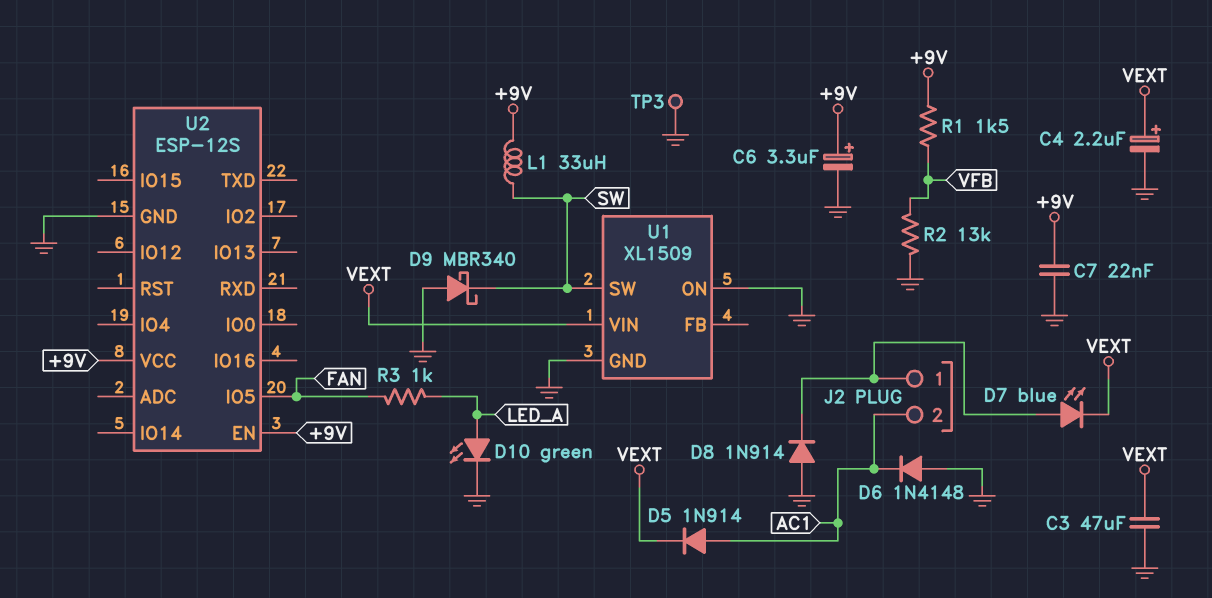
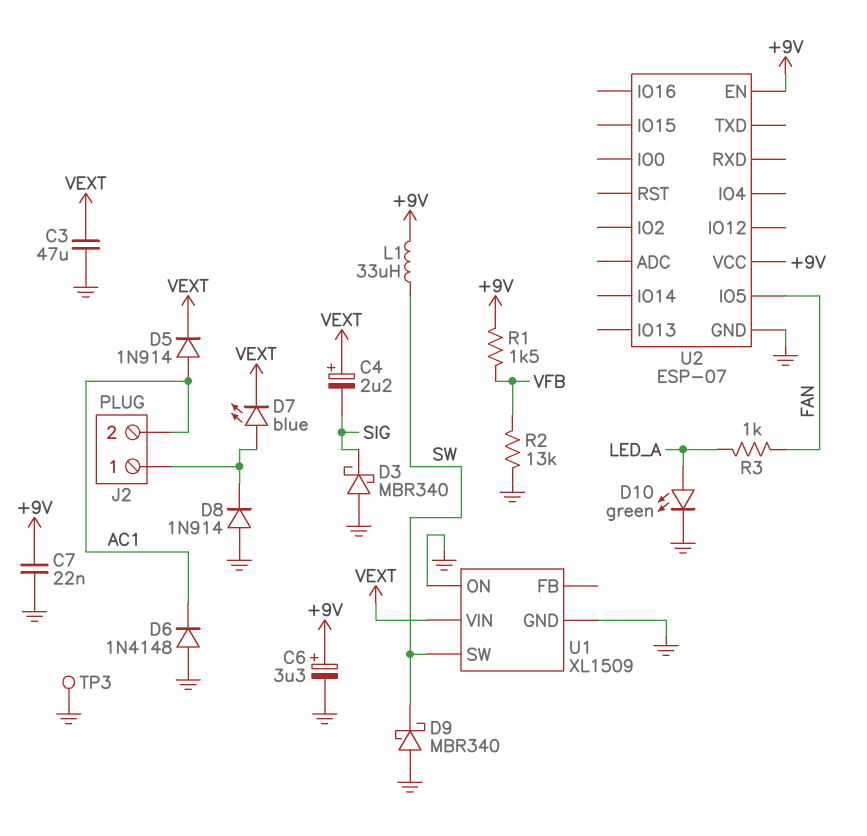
C4: 2.2uF (plus VEXT, minus GND) -> 2.2uF (plus VEXT, minus SIG)
D3: none -> schottky MBR340 (A GND, K SIG)
U2: ESP-12S -> ESP-07

